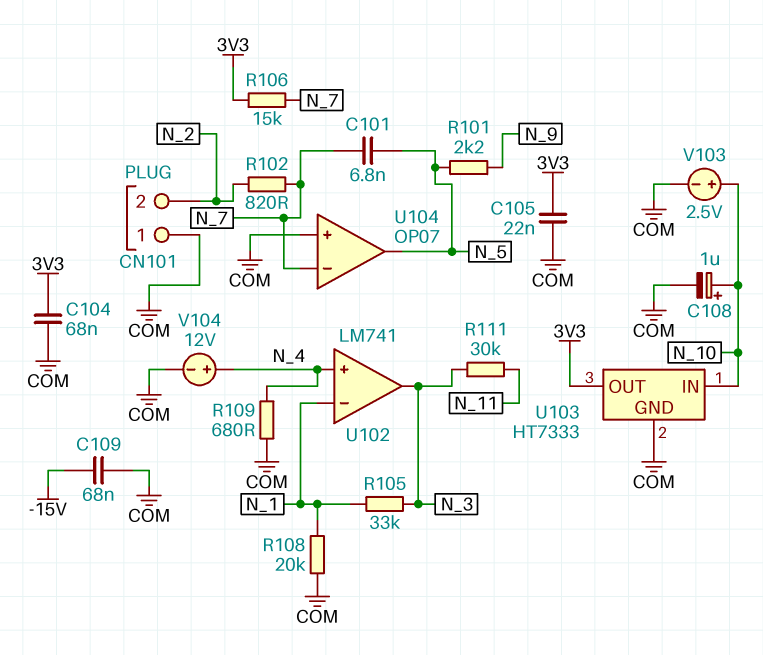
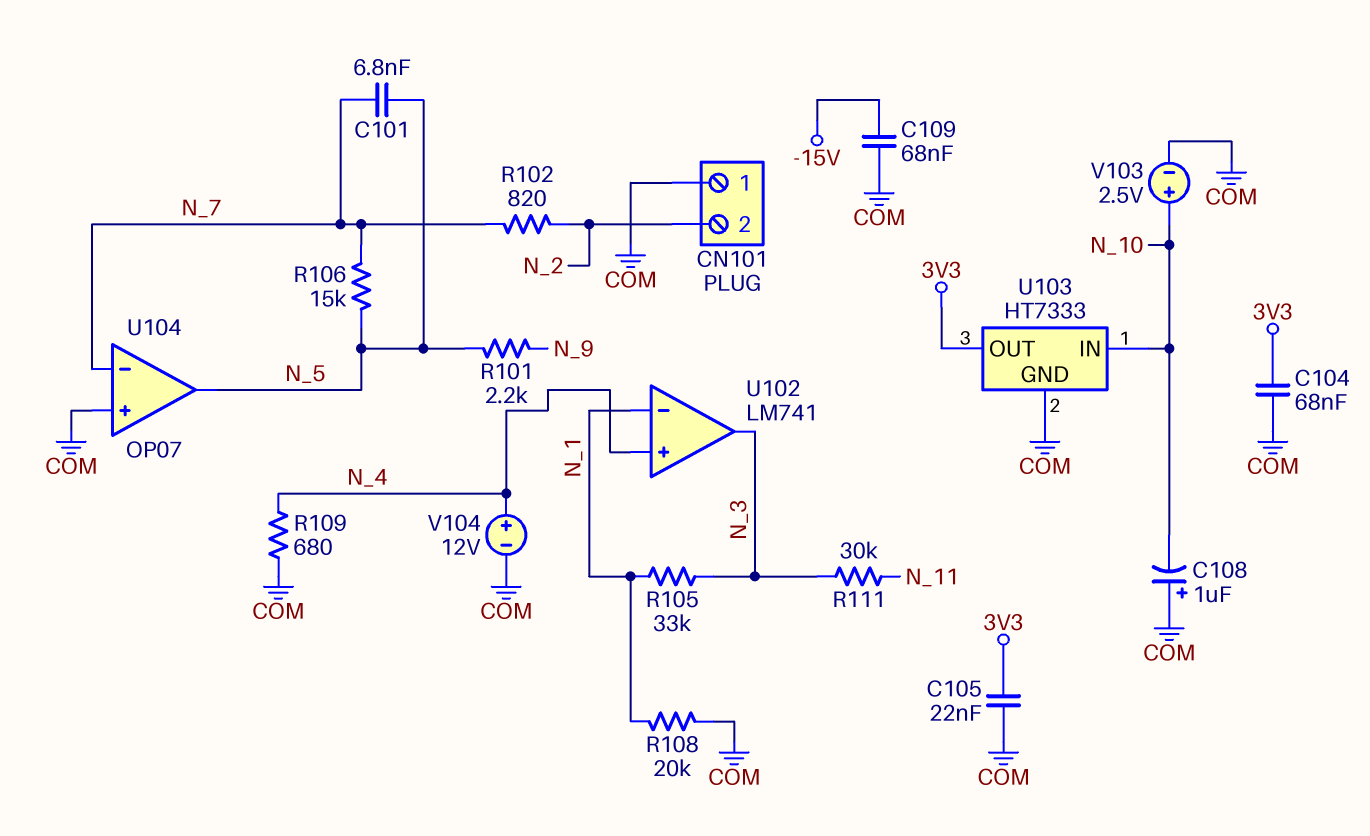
C108: 1uF (plus N_10, minus COM) -> 1uF (plus COM, minus N_10)
R106: 15k (3V3, N_7) -> 15k (N_5, N_7)

